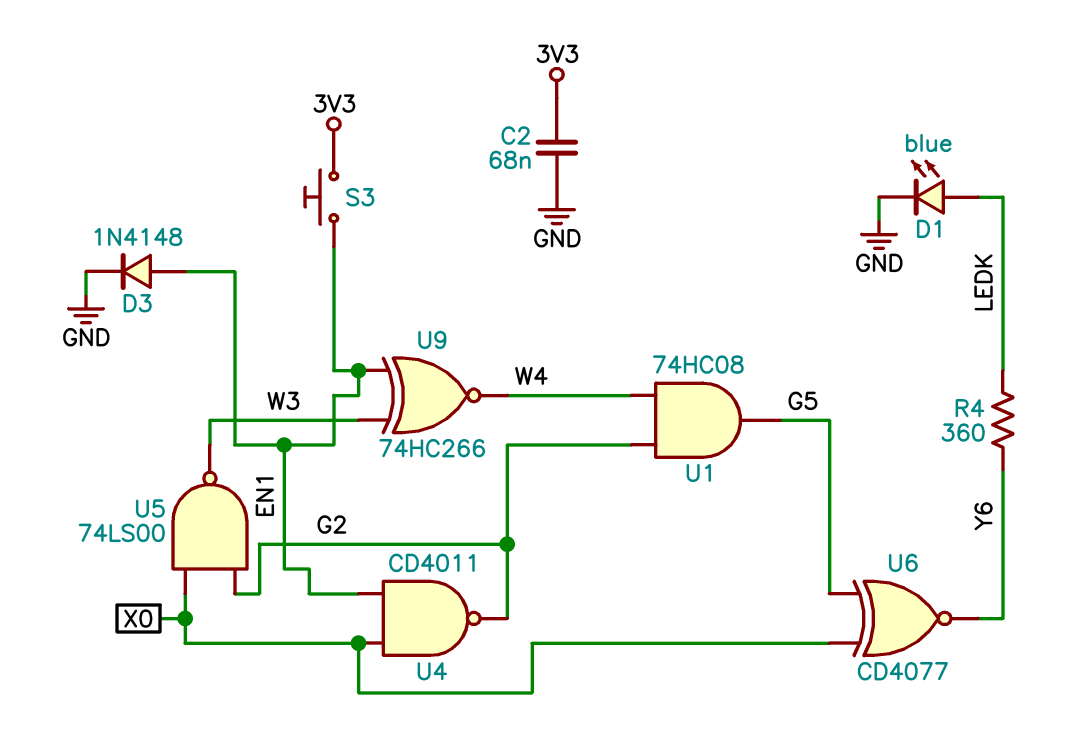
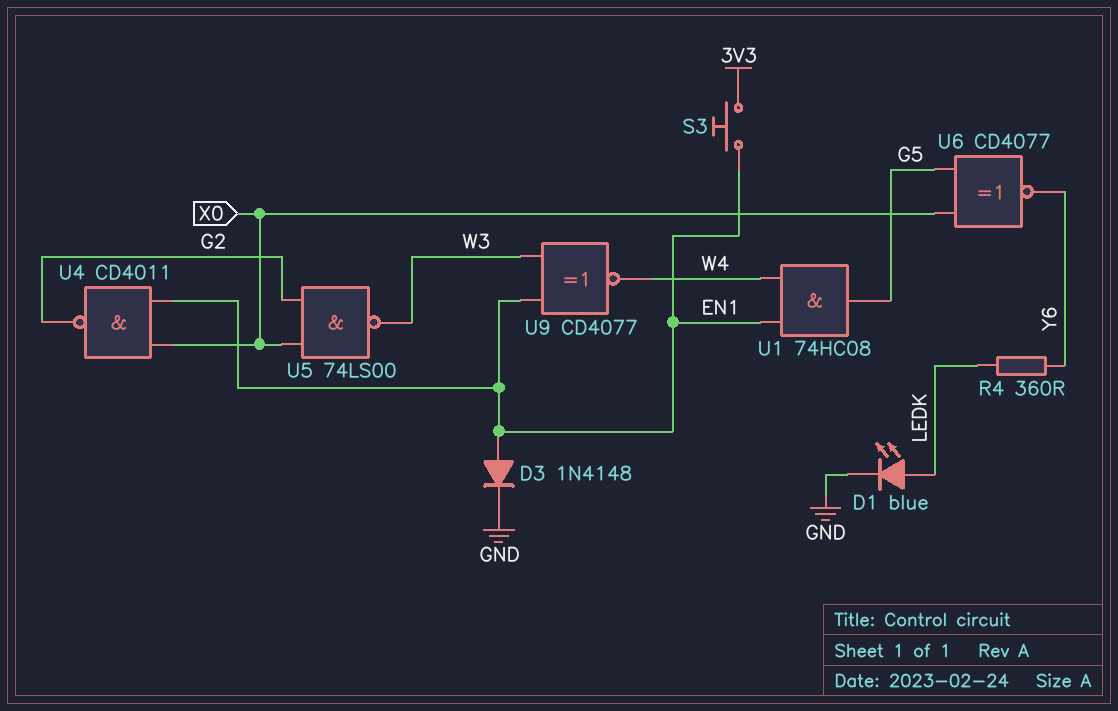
C2: 68nF (3V3, GND) -> none
U1: AND 74HC08 (in G2, in W4, out G5) -> AND 74HC08 (in EN1, in W4, out G5)
U9: XNOR 74HC266 (in EN1, in W3, out W4) -> XNOR CD4077 (in EN1, in W3, out W4)

